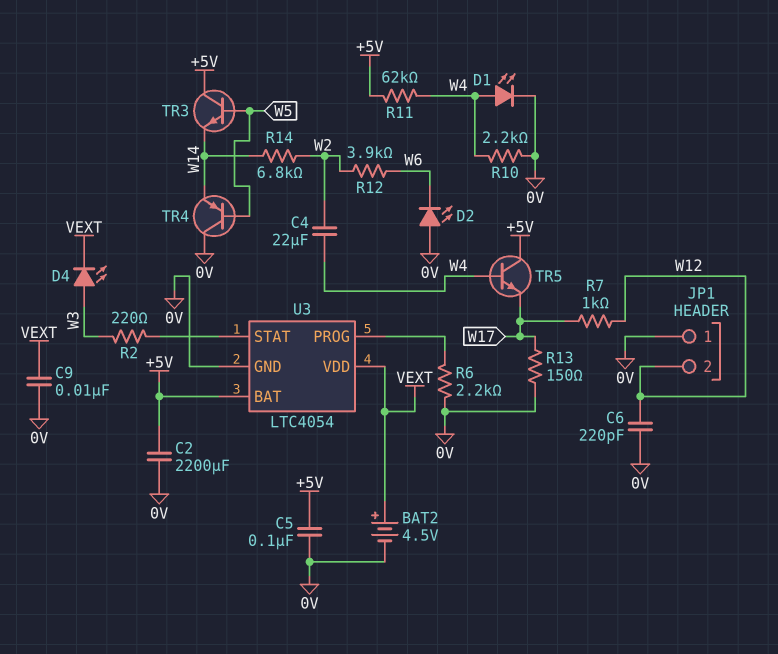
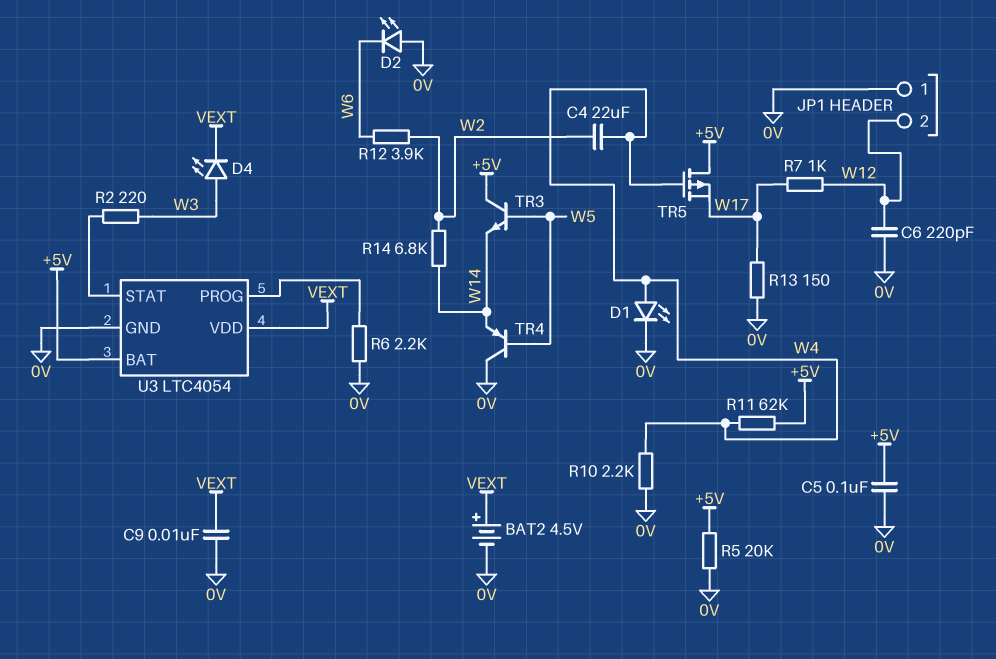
C2: 2200uF (+5V, 0V) -> none
R5: none -> 20k (+5V, 0V)
TR5: NPN (B W4, C +5V, E W17) -> PMOS (G W4, D +5V, S W17)

